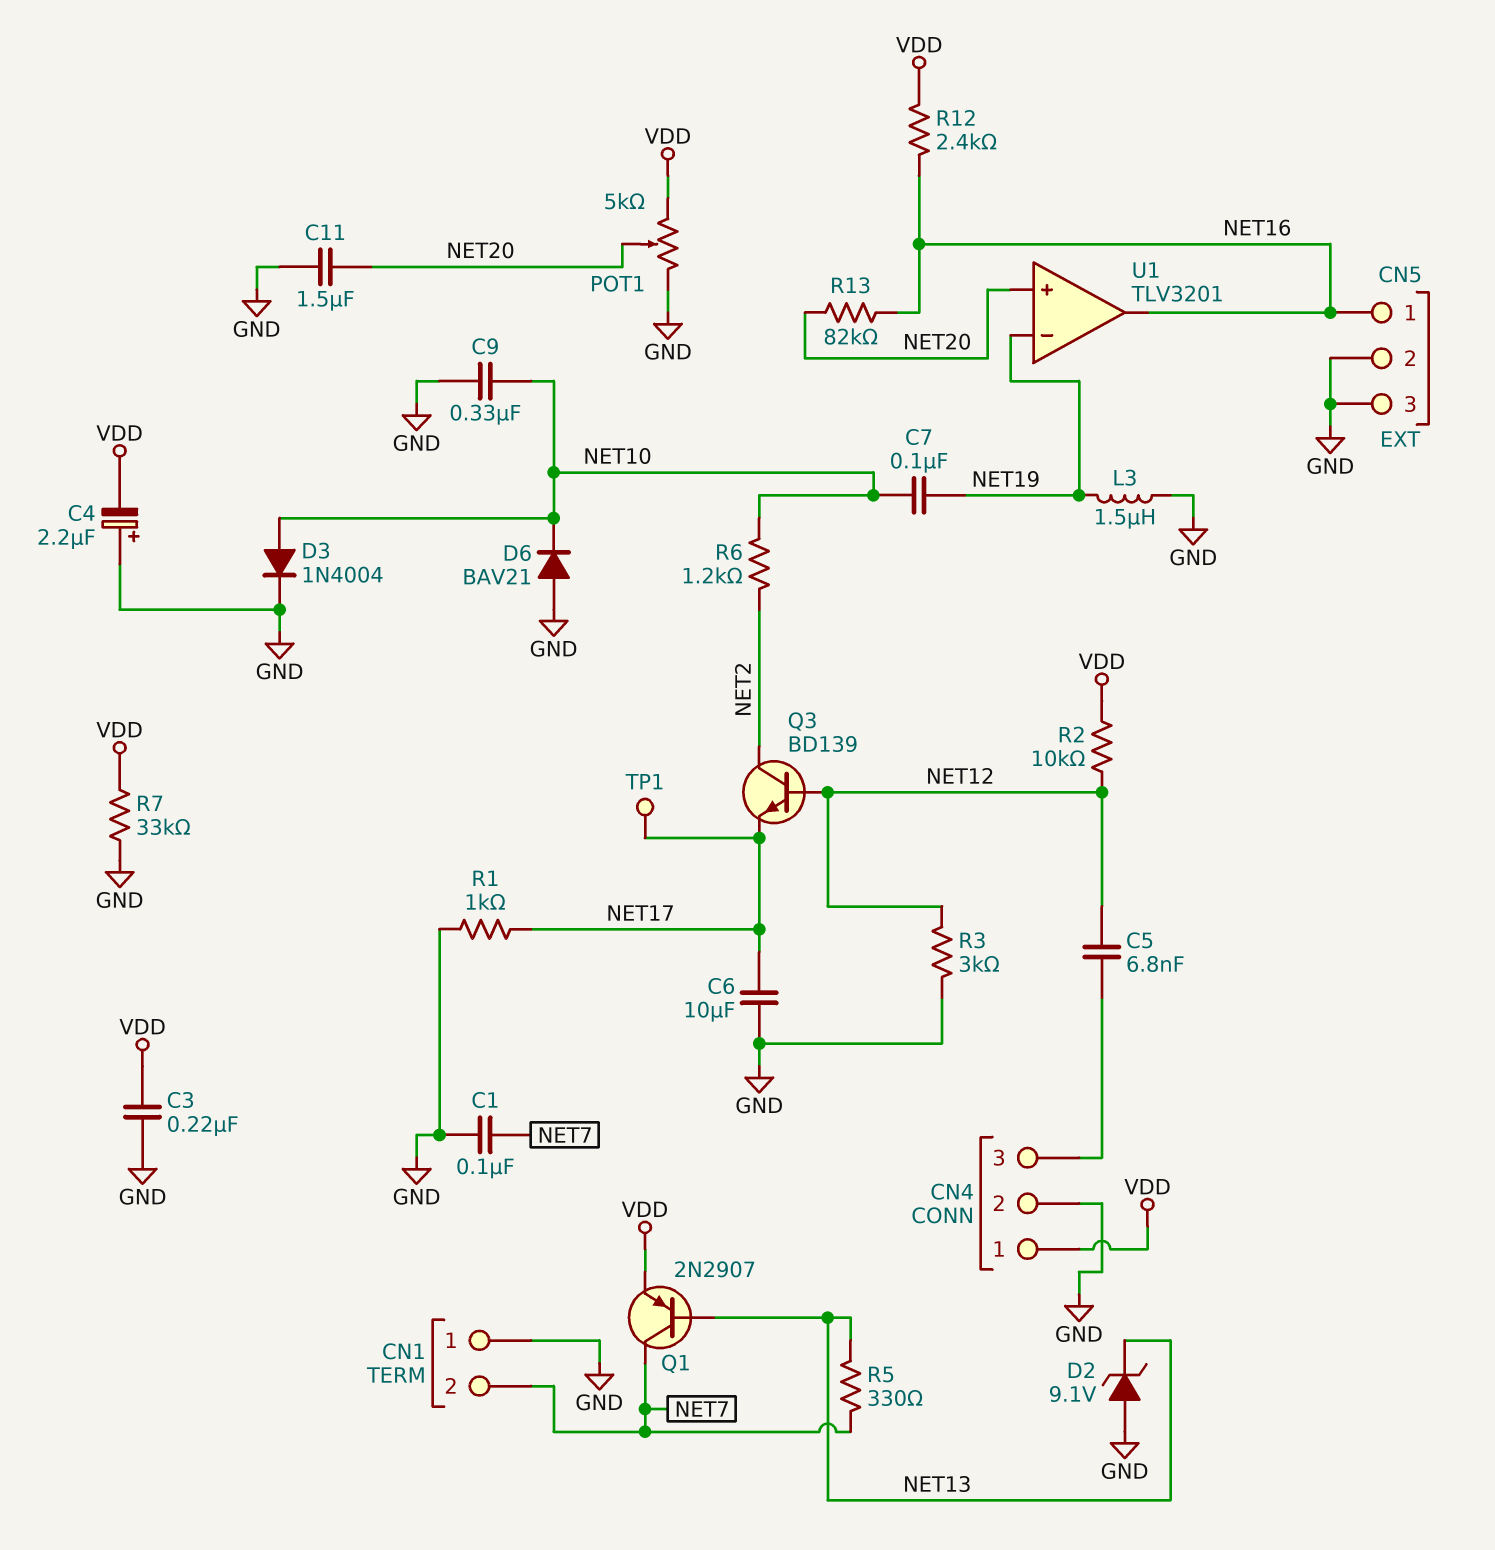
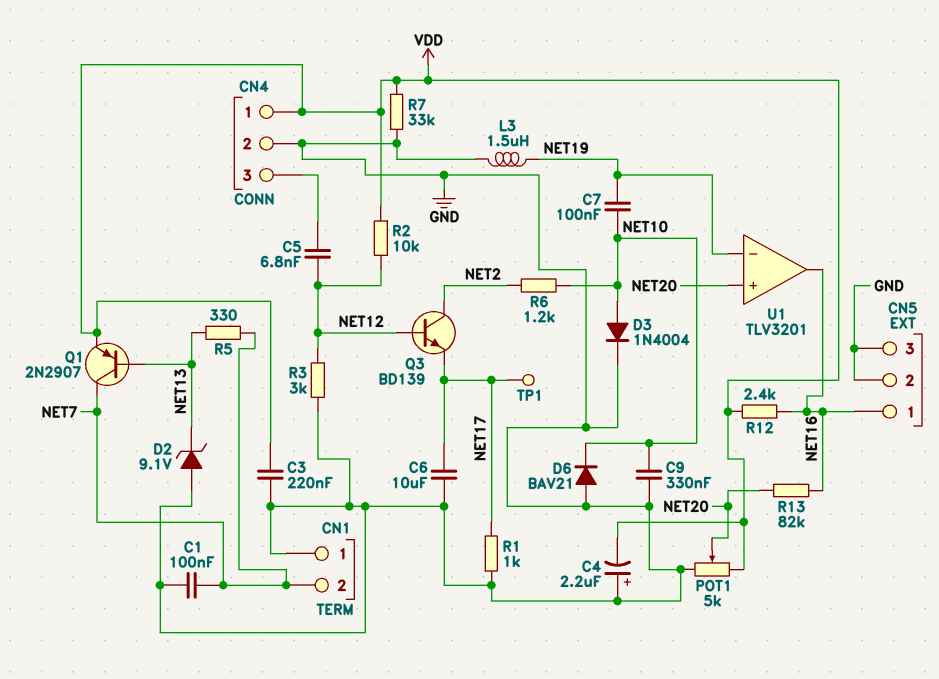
C11: 1.5uF (GND, NET20) -> none

